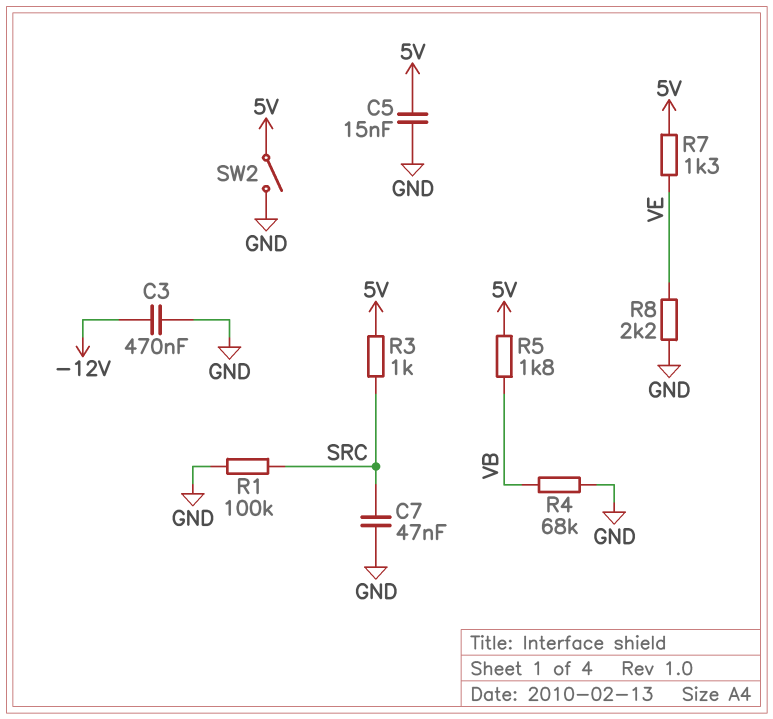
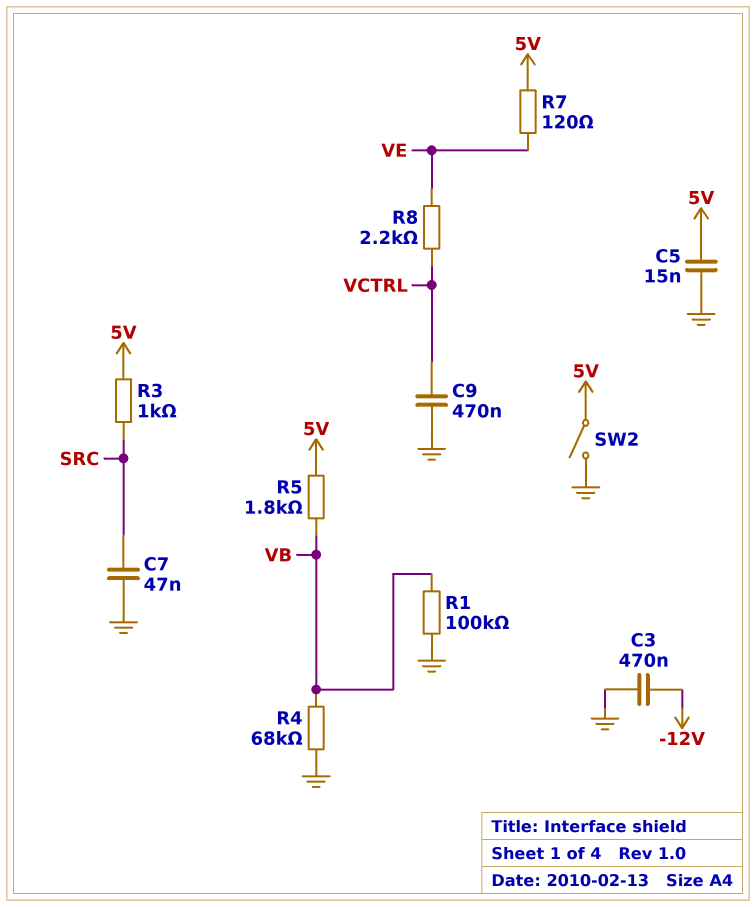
C9: none -> 470nF (GND, VCTRL)
R1: 100k (GND, SRC) -> 100k (GND, VB)
R7: 1.3k (5V, VE) -> 120 (5V, VE)
R8: 2.2k (GND, VE) -> 2.2k (VCTRL, VE)

